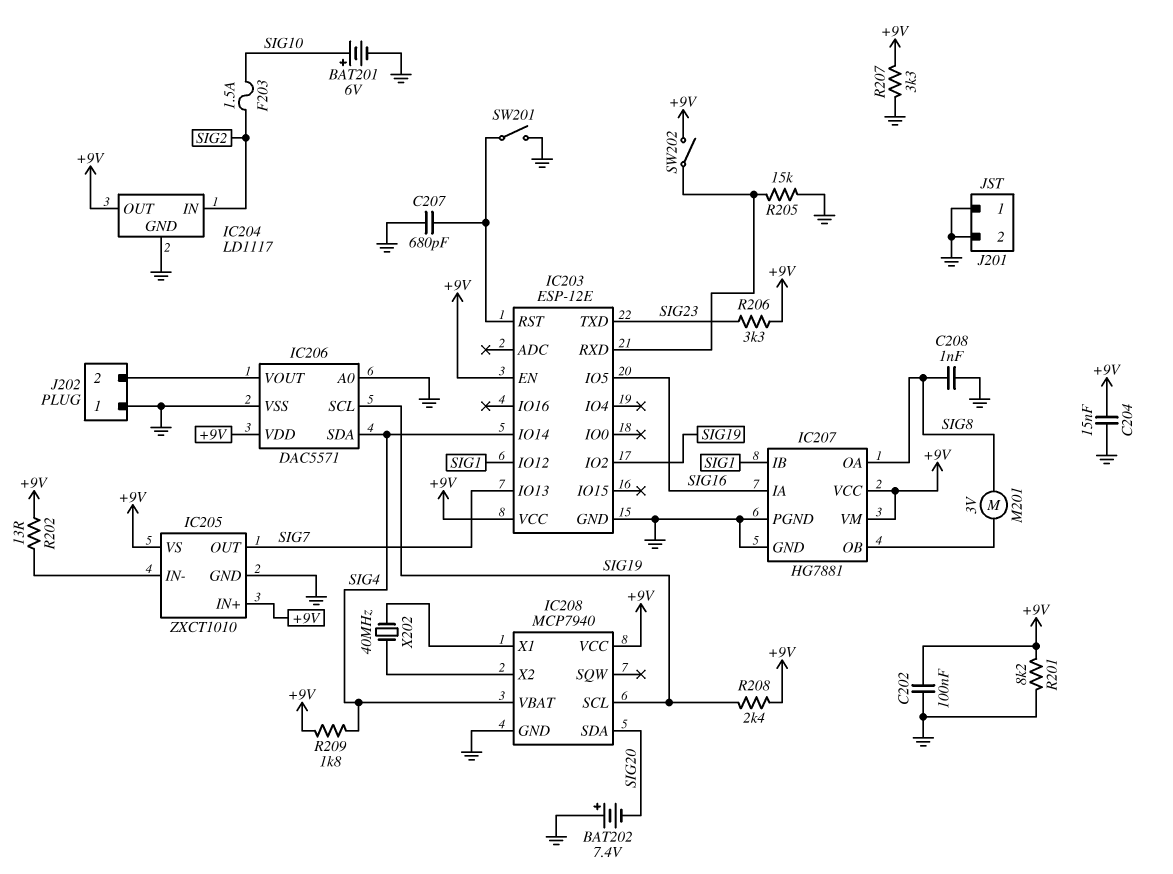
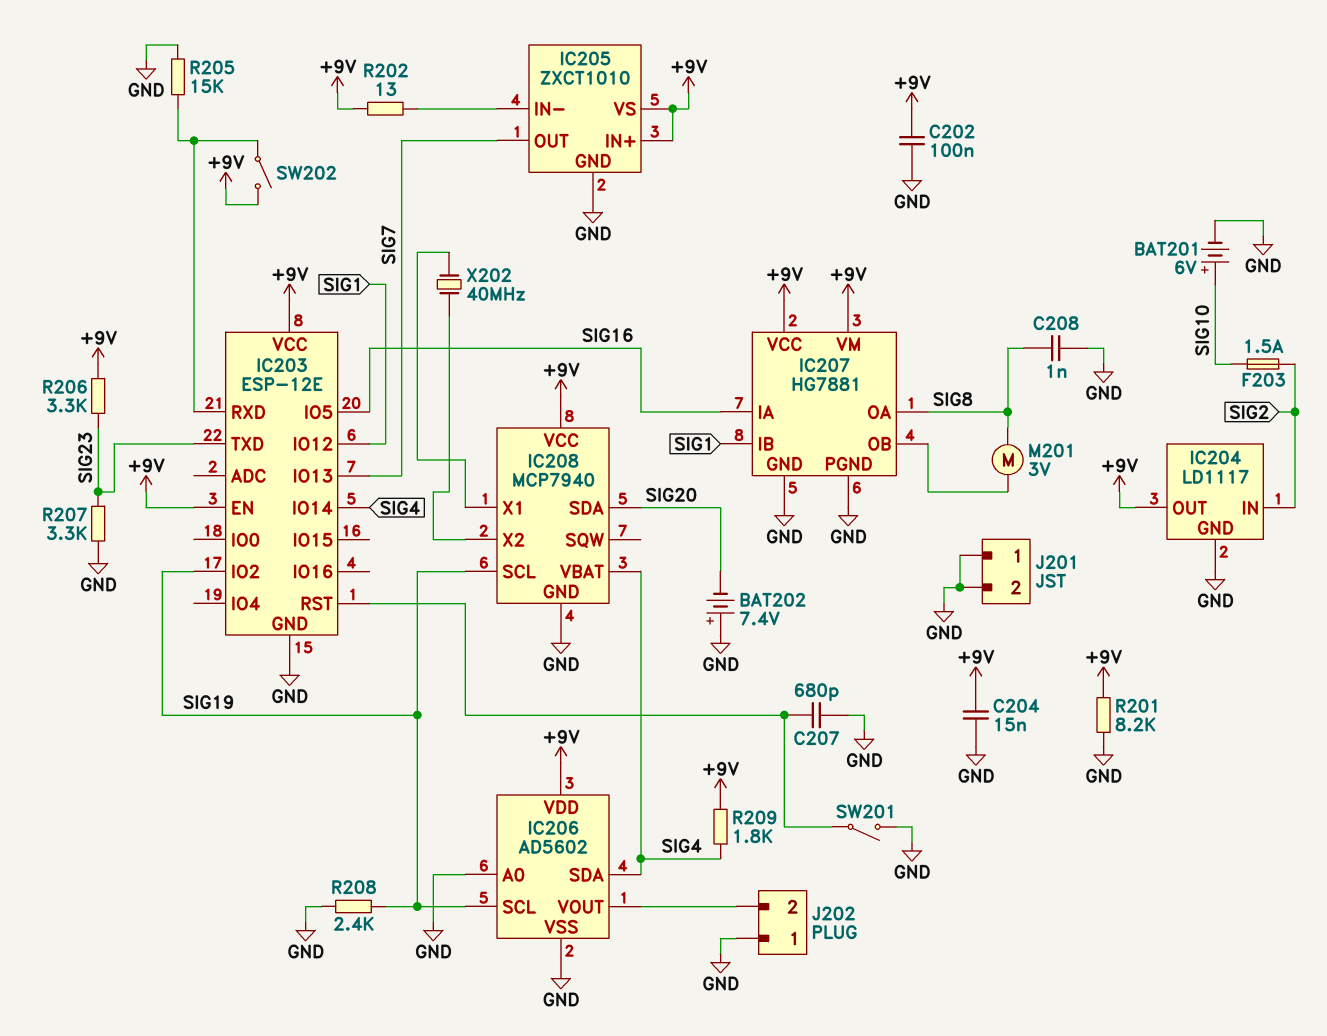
IC206: DAC5571 -> AD5602
R207: 3.3k (+9V, GND) -> 3.3k (GND, SIG23)
R208: 2.4k (+9V, SIG19) -> 2.4k (GND, SIG19)

